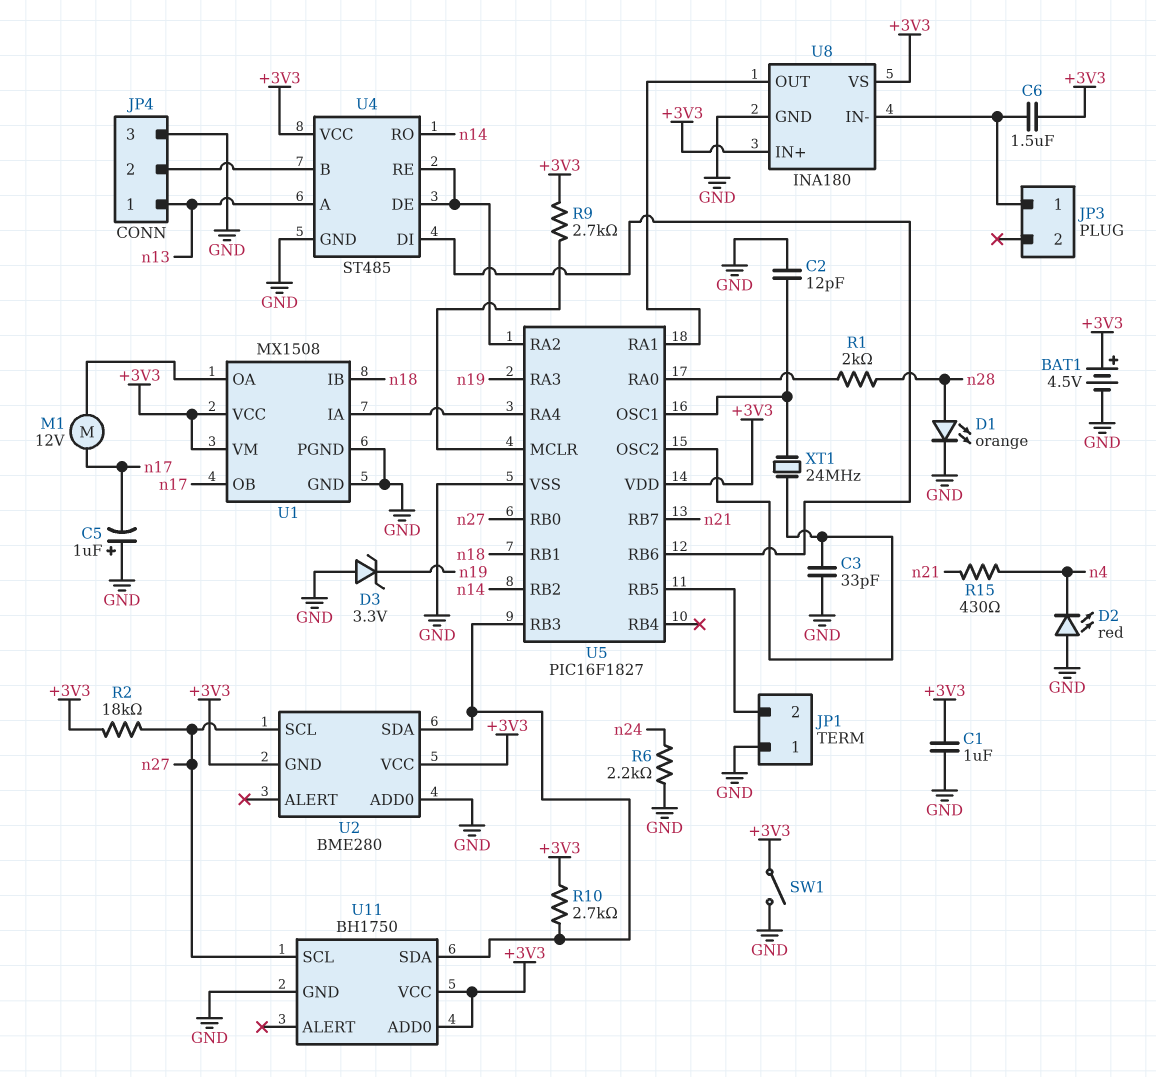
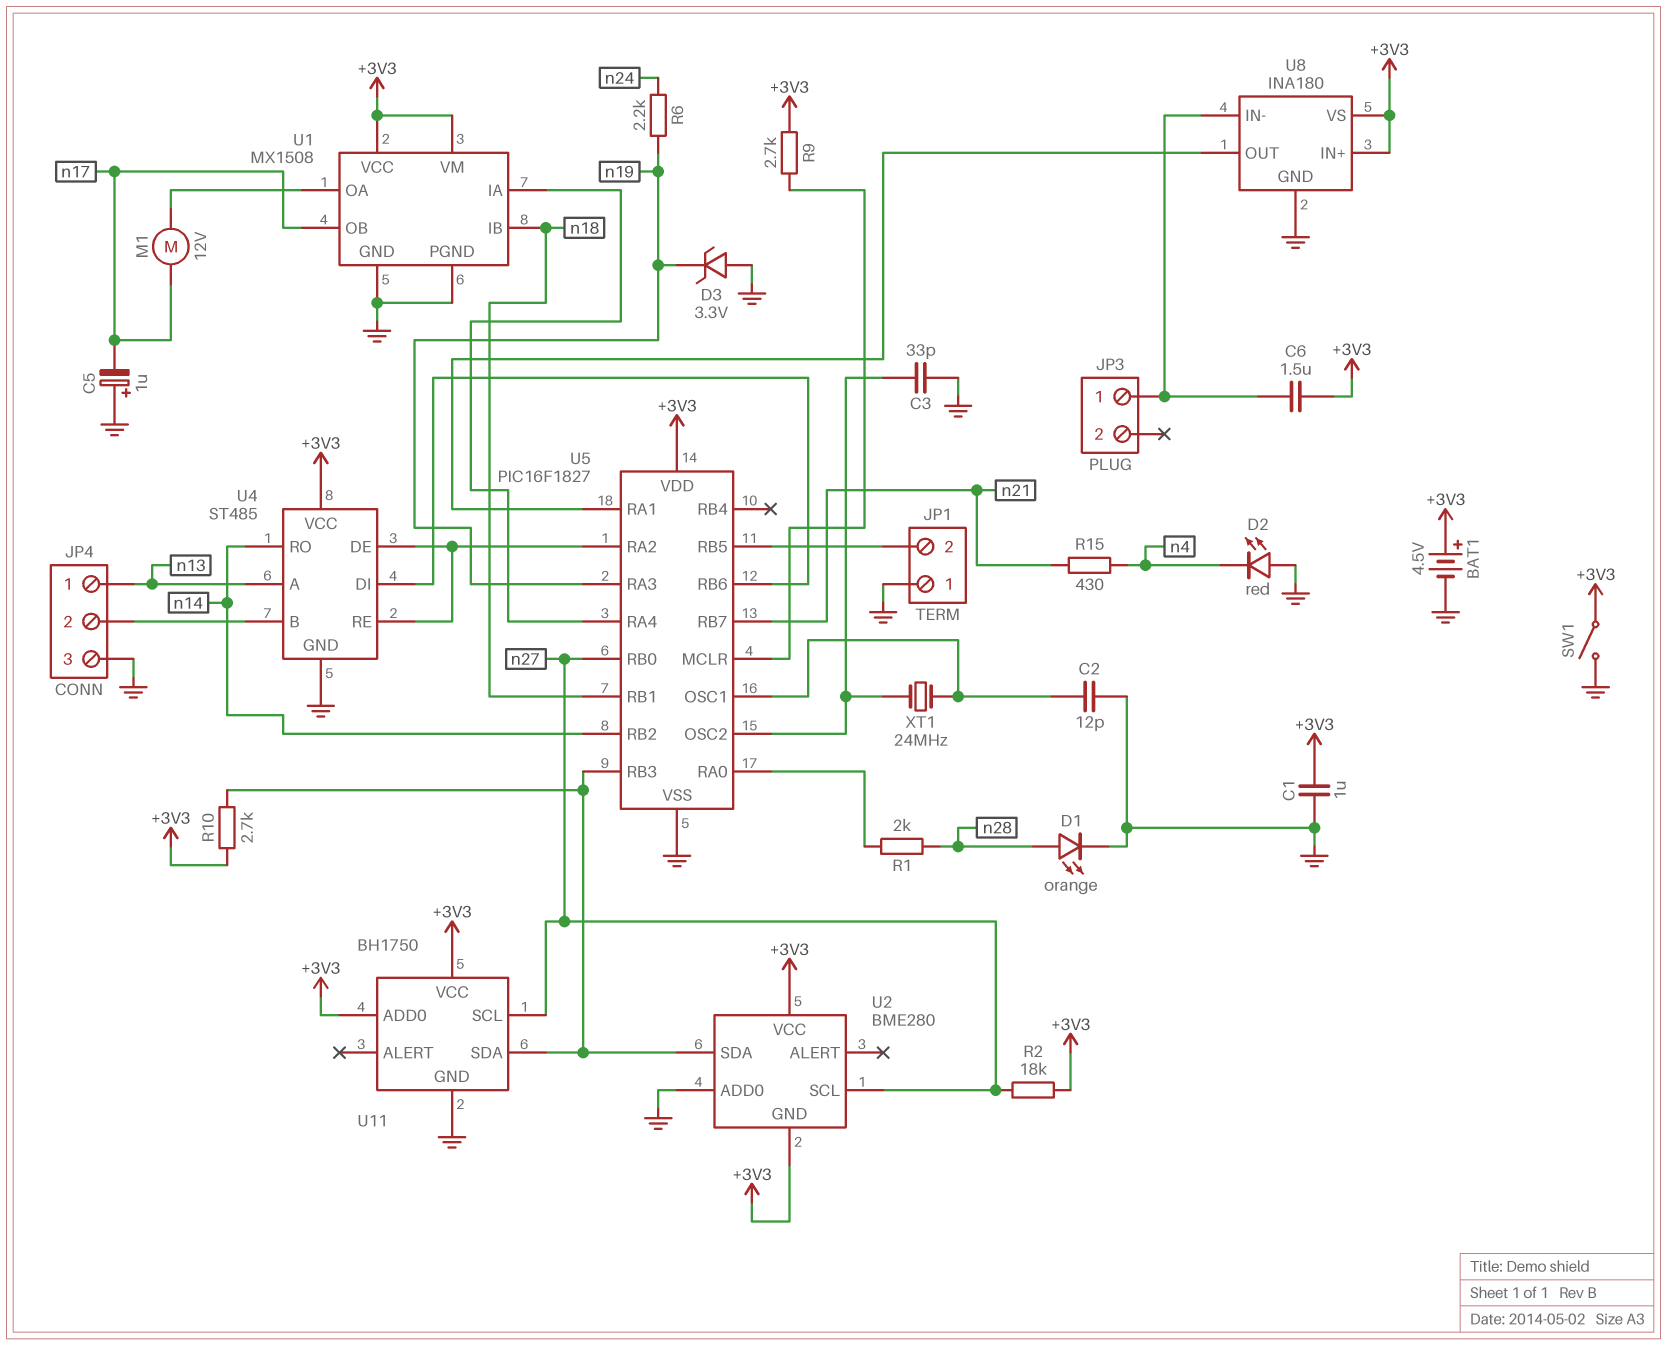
R6: 2.2k (GND, n24) -> 2.2k (n19, n24)

